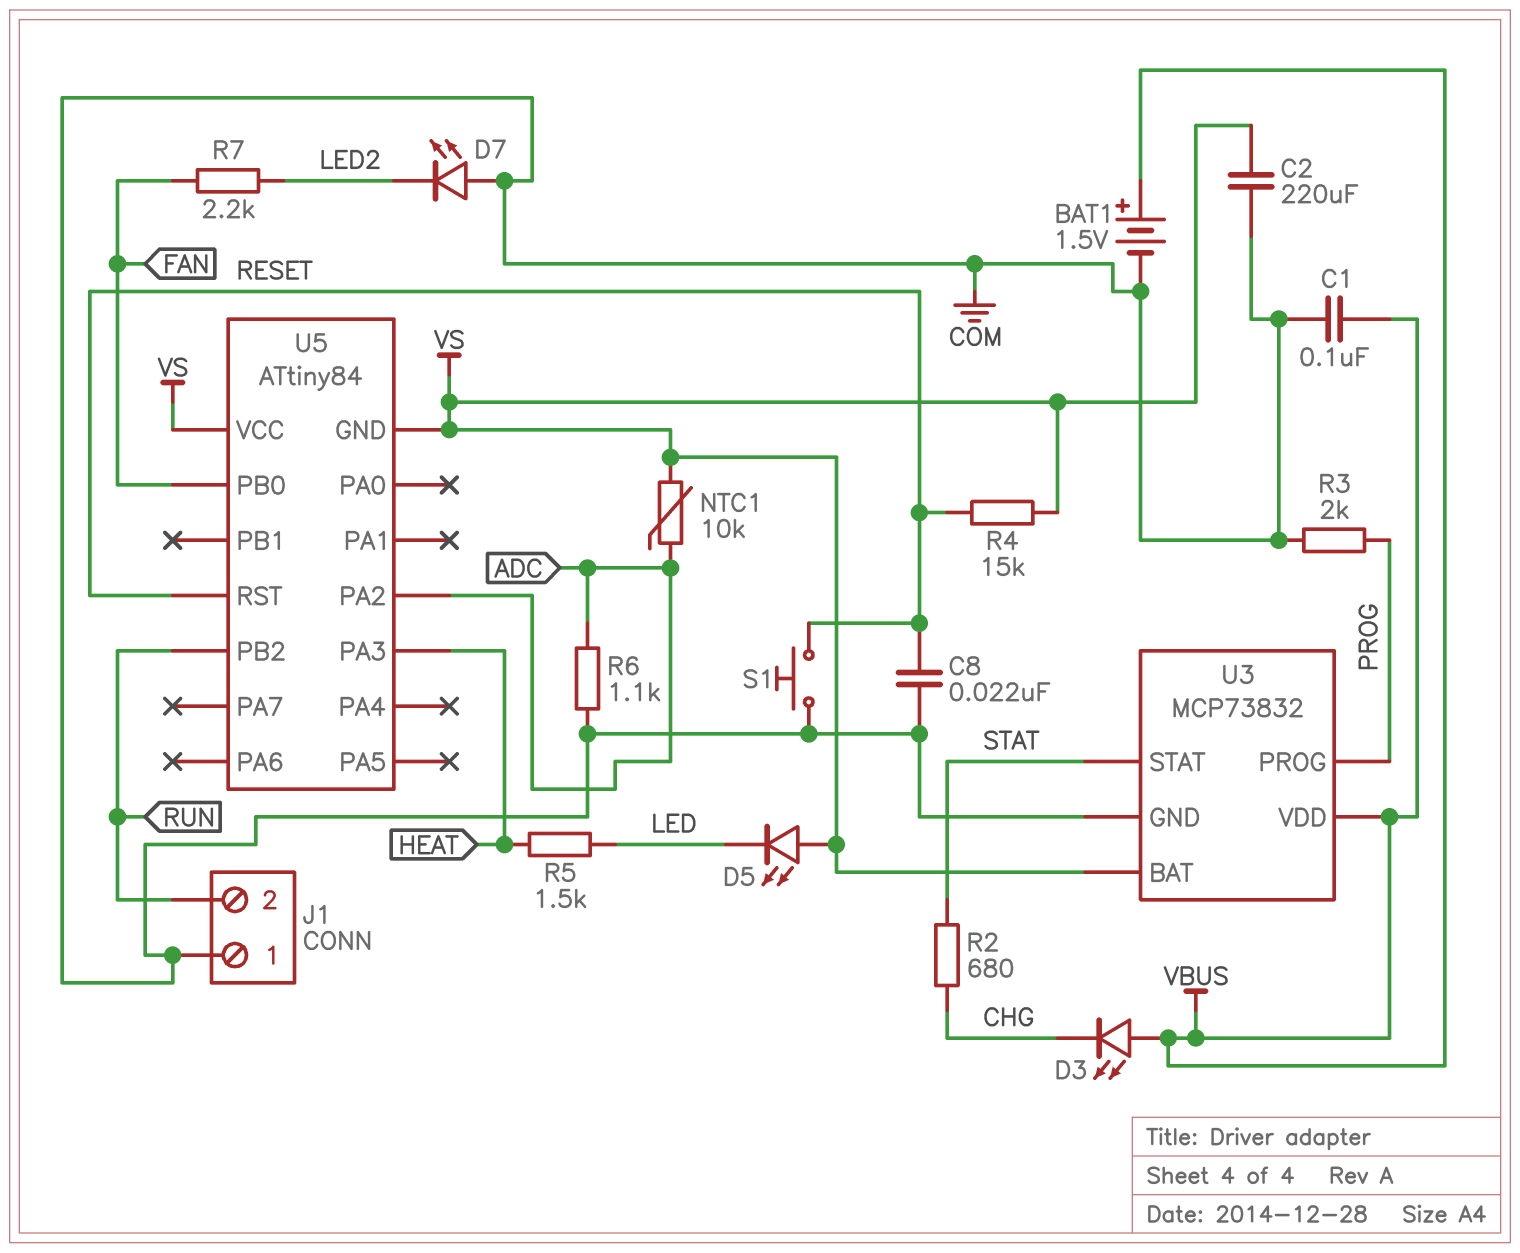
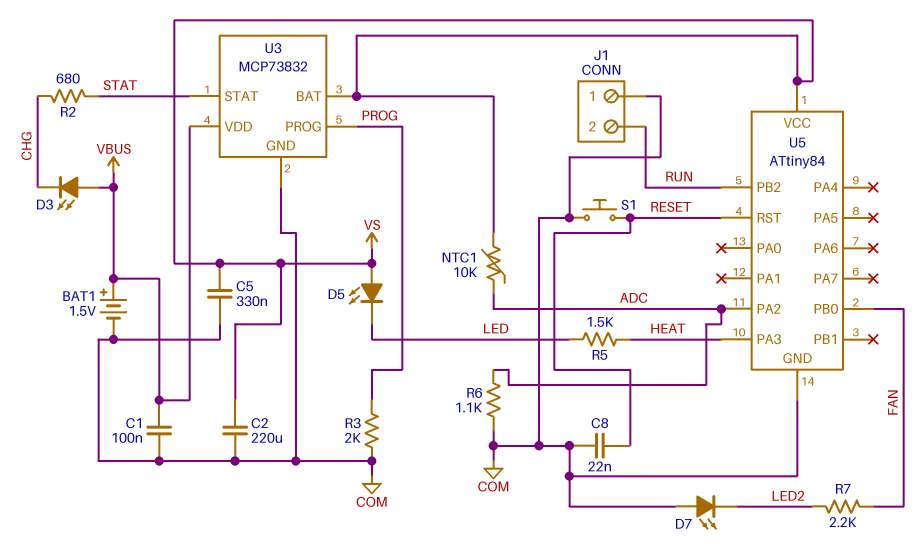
C5: none -> 330nF (COM, VS)
R4: 15k (RESET, VS) -> none
U5 pin GND: VS -> COM

